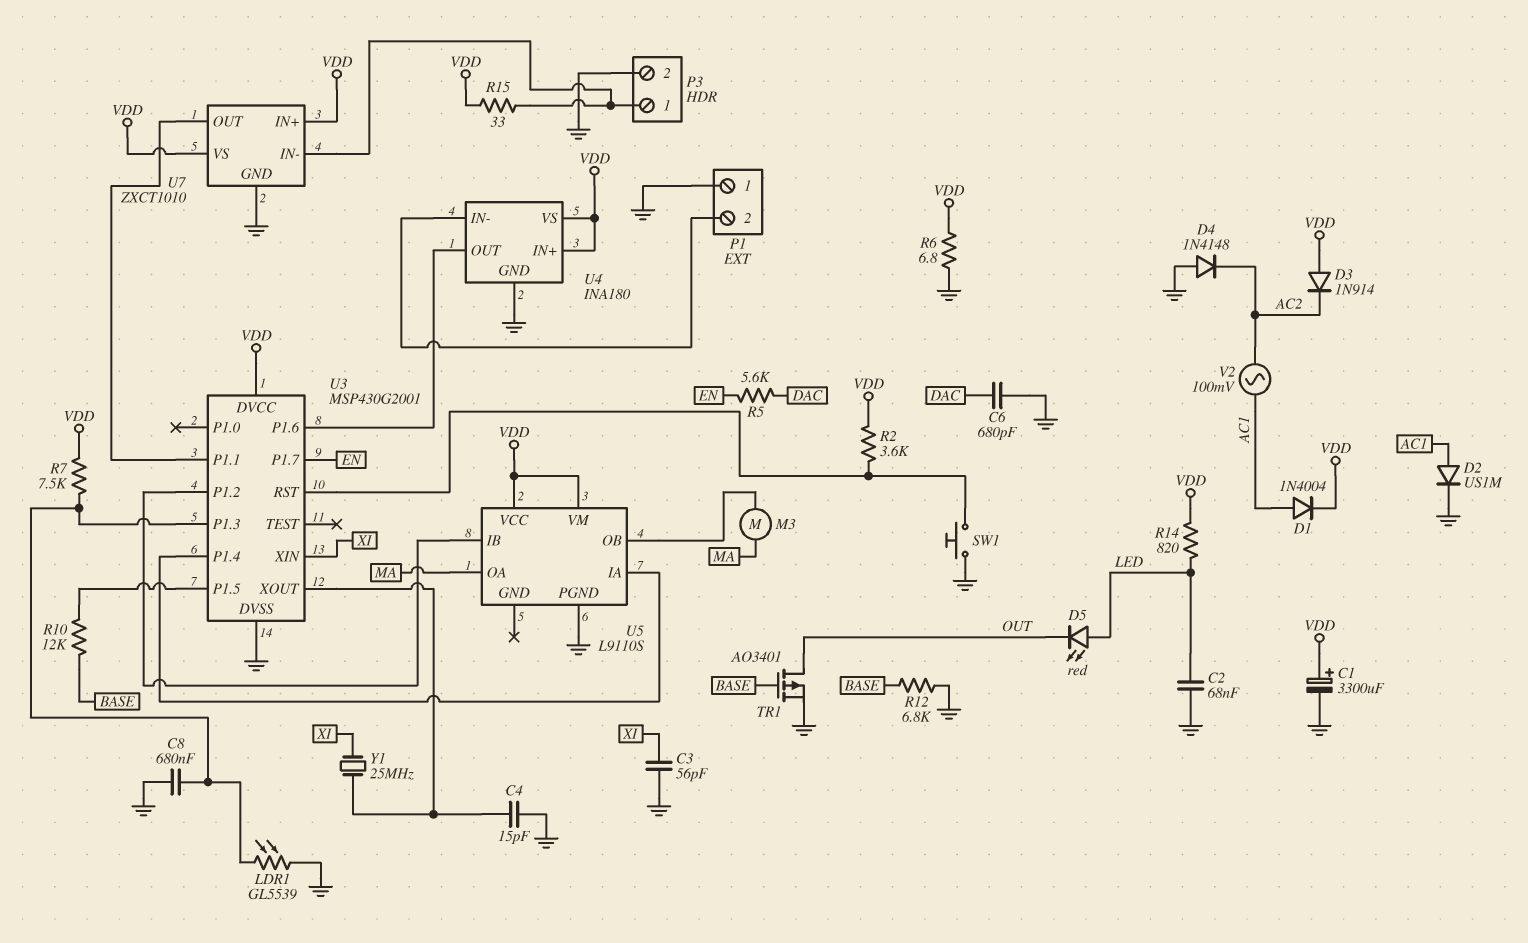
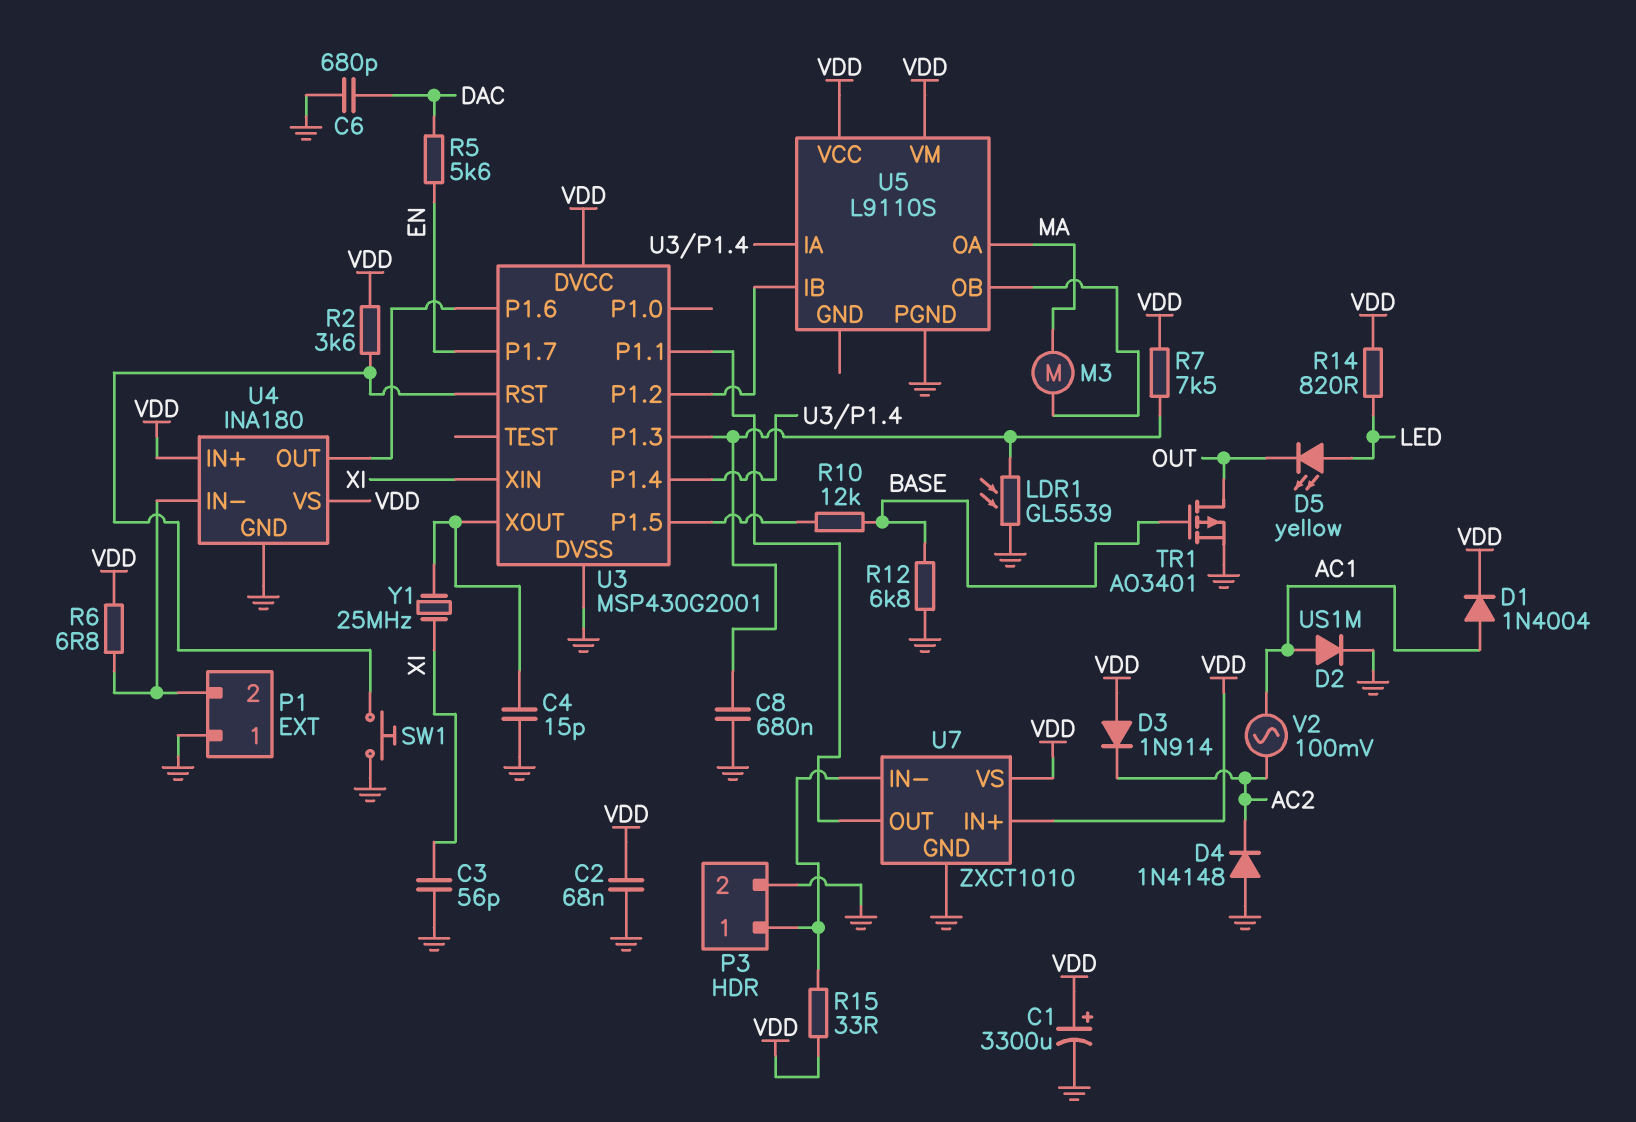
C2: 68nF (GND, LED) -> 68nF (GND, VDD)
D5: LED red (A LED, K OUT) -> LED yellow (A LED, K OUT)
R6: 6.8 (GND, VDD) -> 6.8 (P1/2, VDD)

